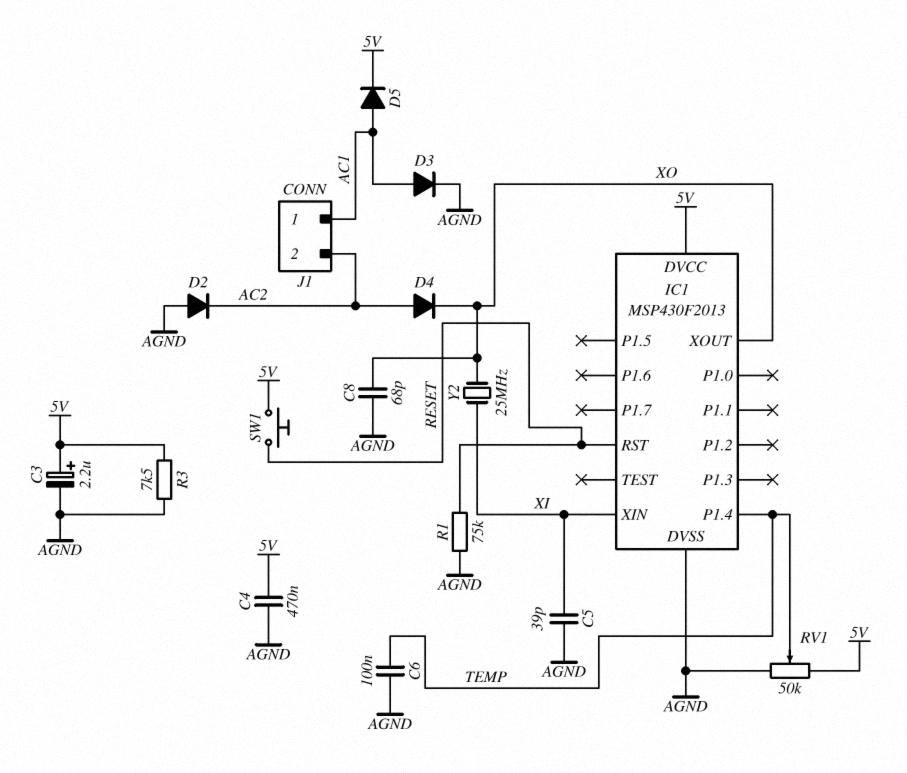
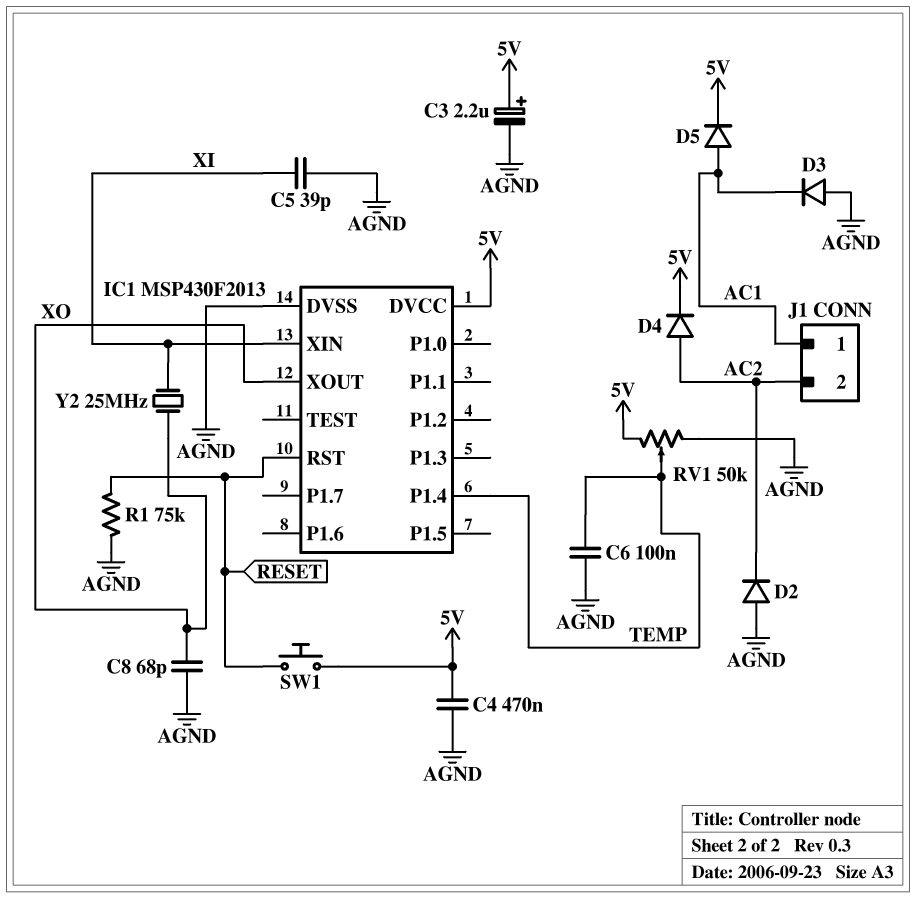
D3: diode (A AC1, K AGND) -> diode (A AGND, K AC1)
D4: diode (A AC2, K XO) -> diode (A AC2, K 5V)
R3: 7.5k (5V, AGND) -> none

